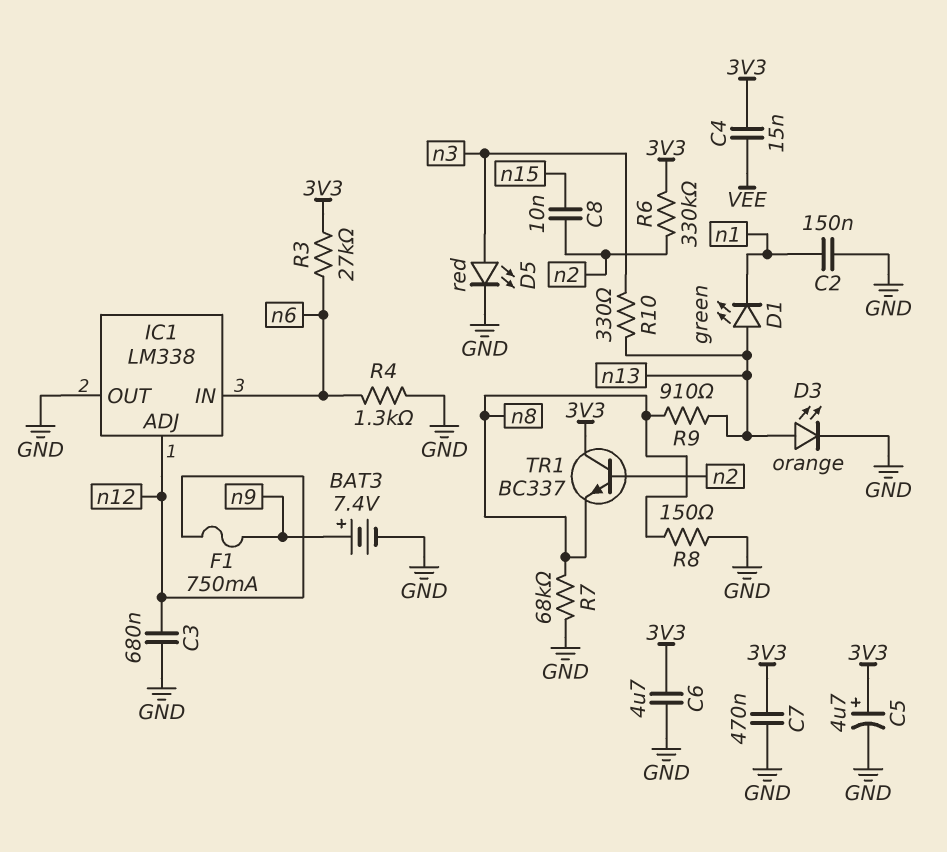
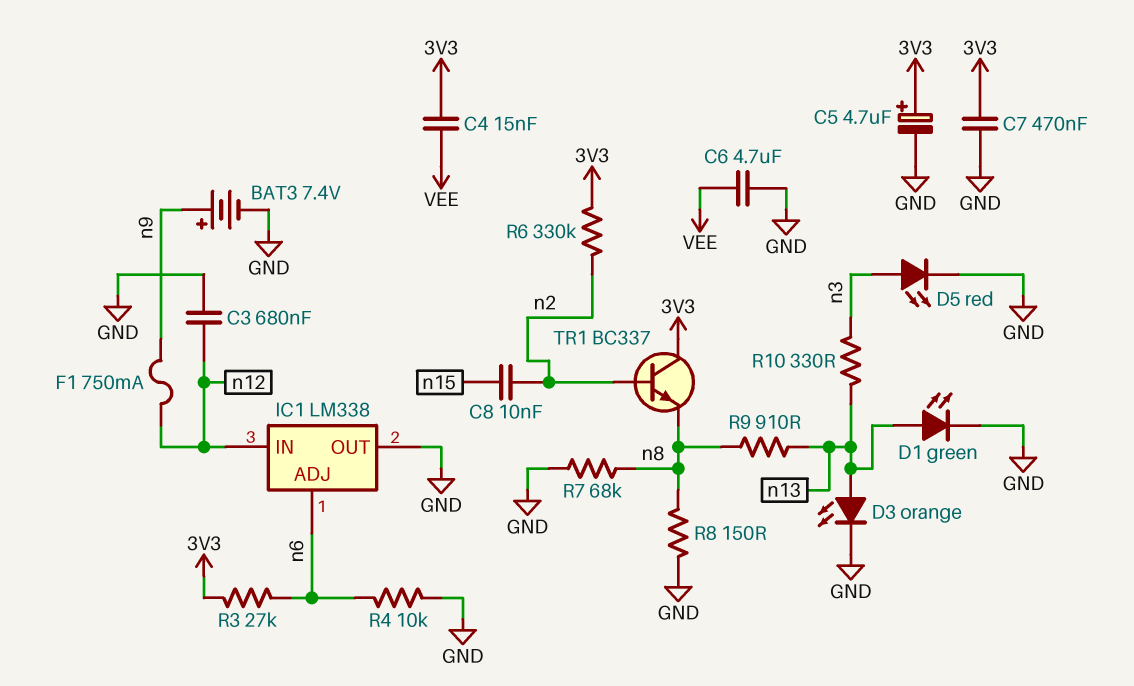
C2: 150nF (GND, n1) -> none
C6: 4.7uF (3V3, GND) -> 4.7uF (GND, VEE)
D1: LED green (A n13, K n1) -> LED green (A n13, K GND)
IC1 pin ADJ: n12 -> n6
IC1 pin IN: n6 -> n12
R4: 1.3k (GND, n6) -> 10k (GND, n6)

